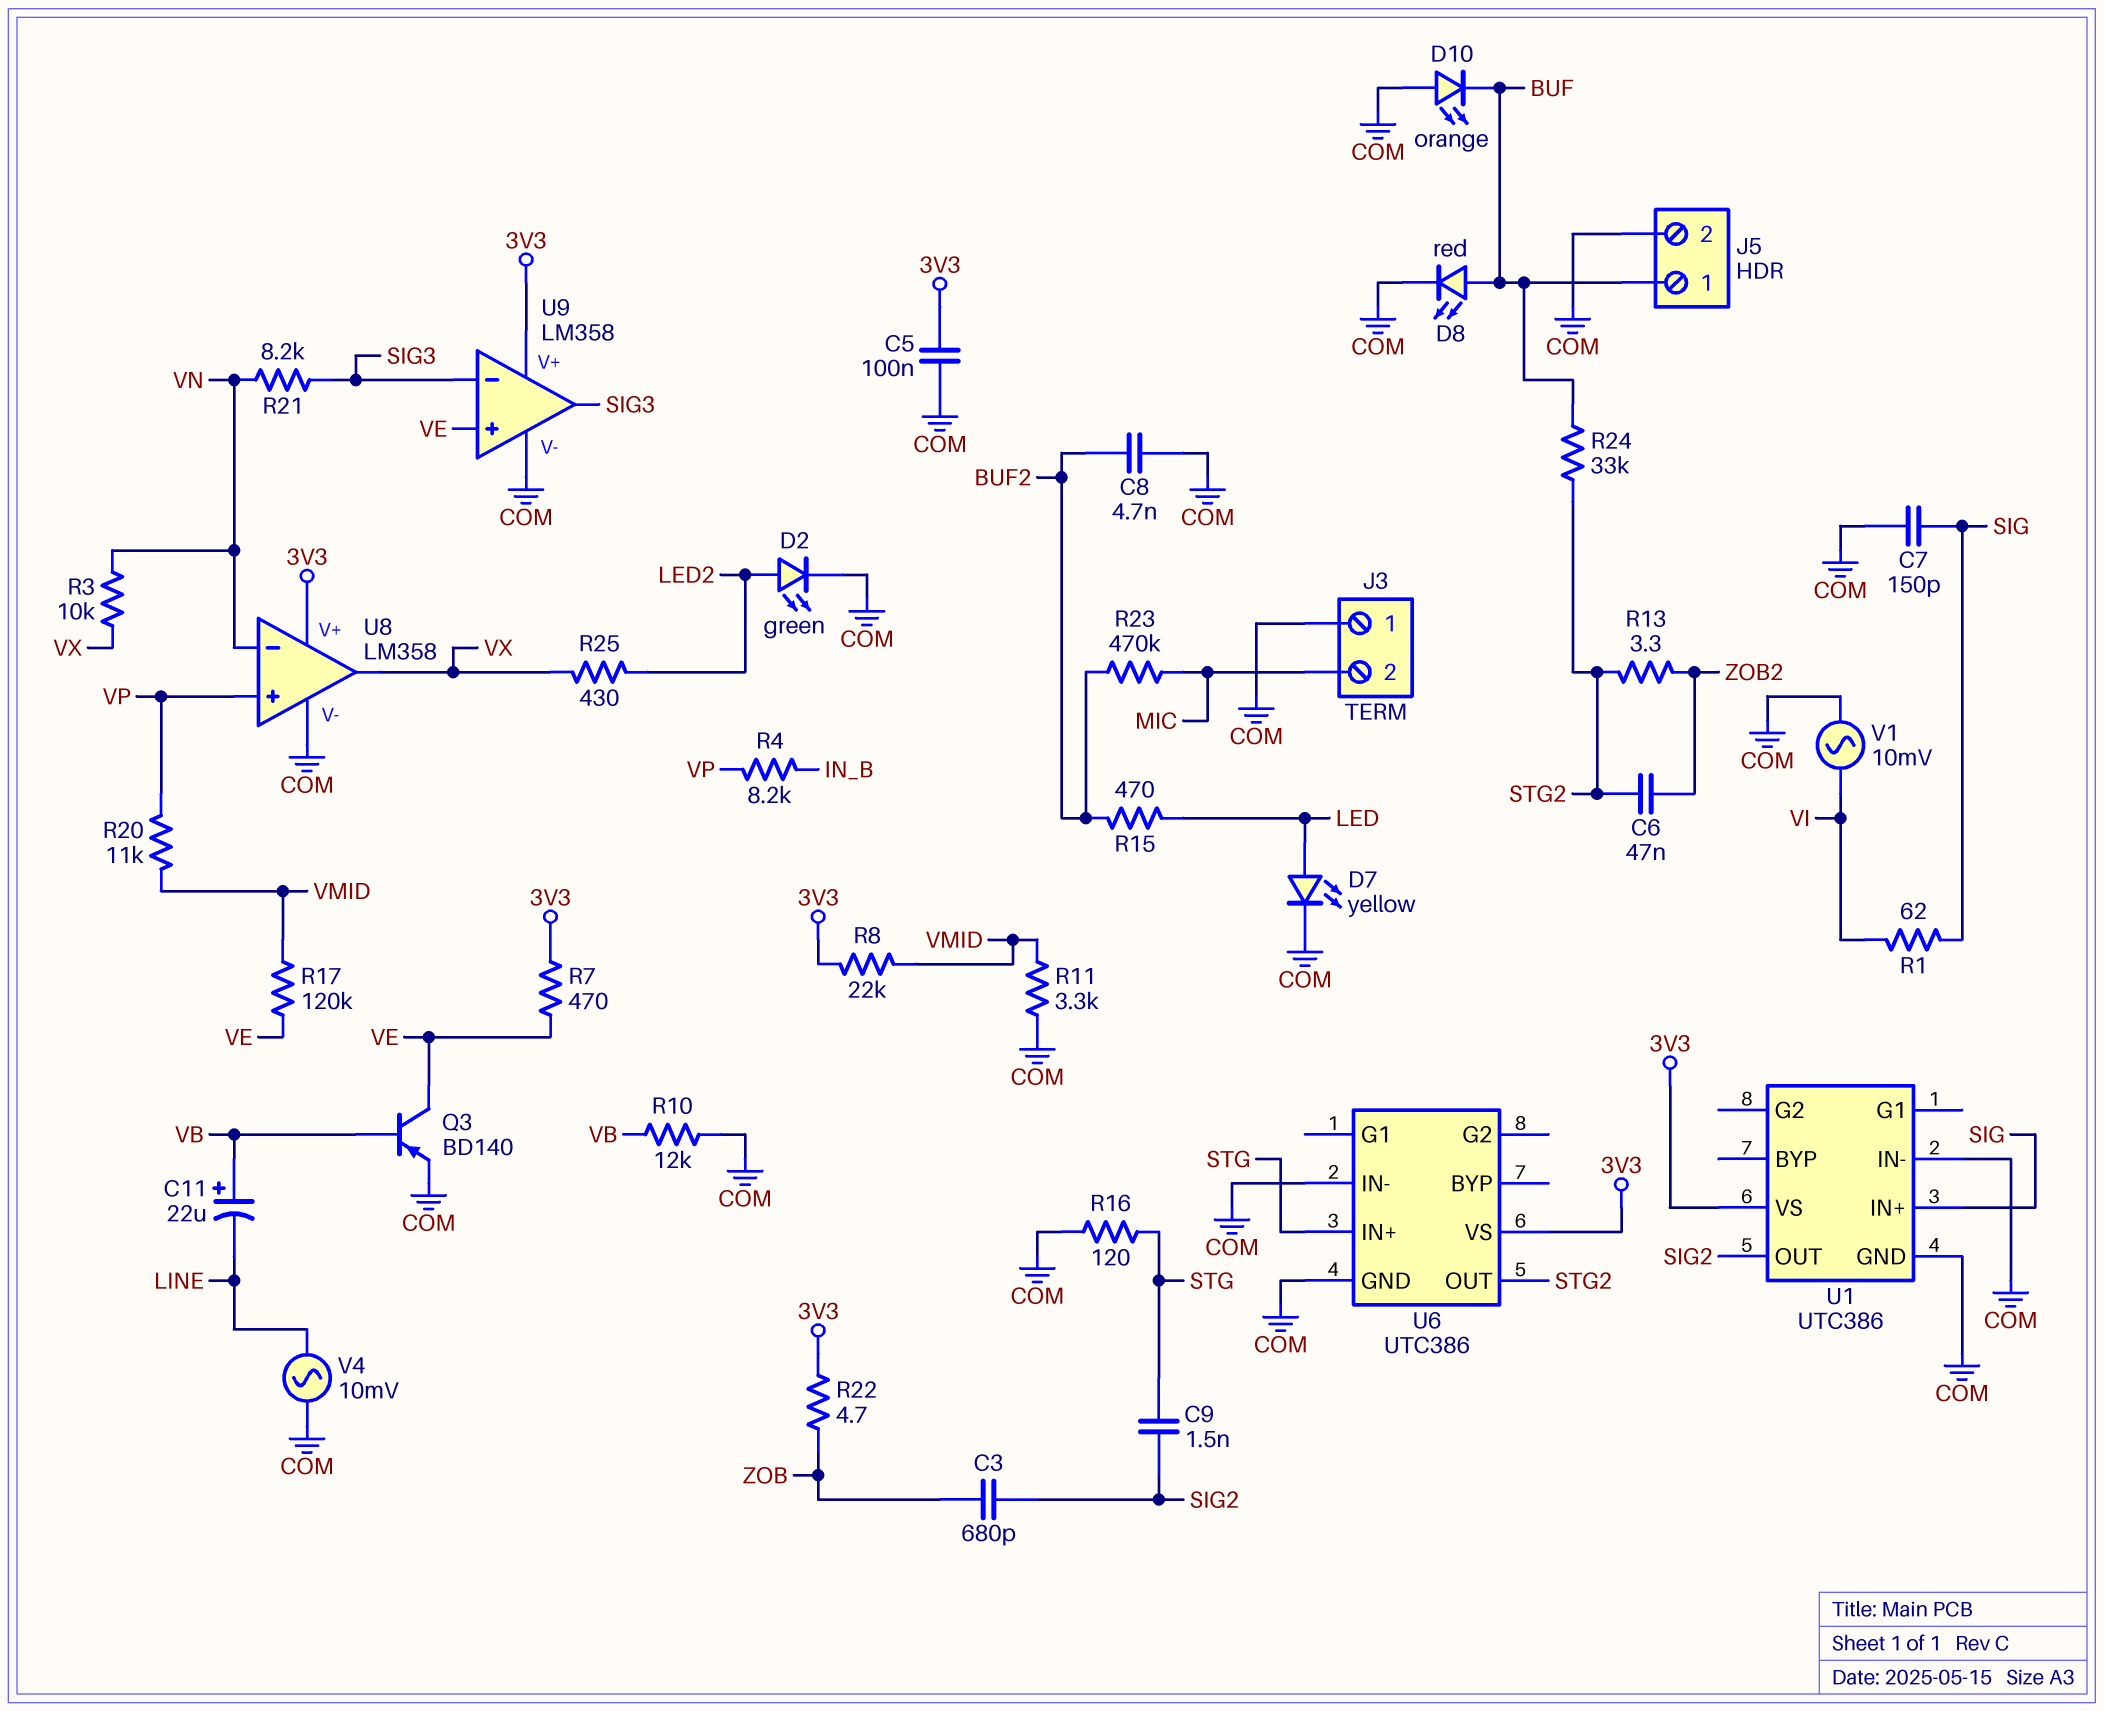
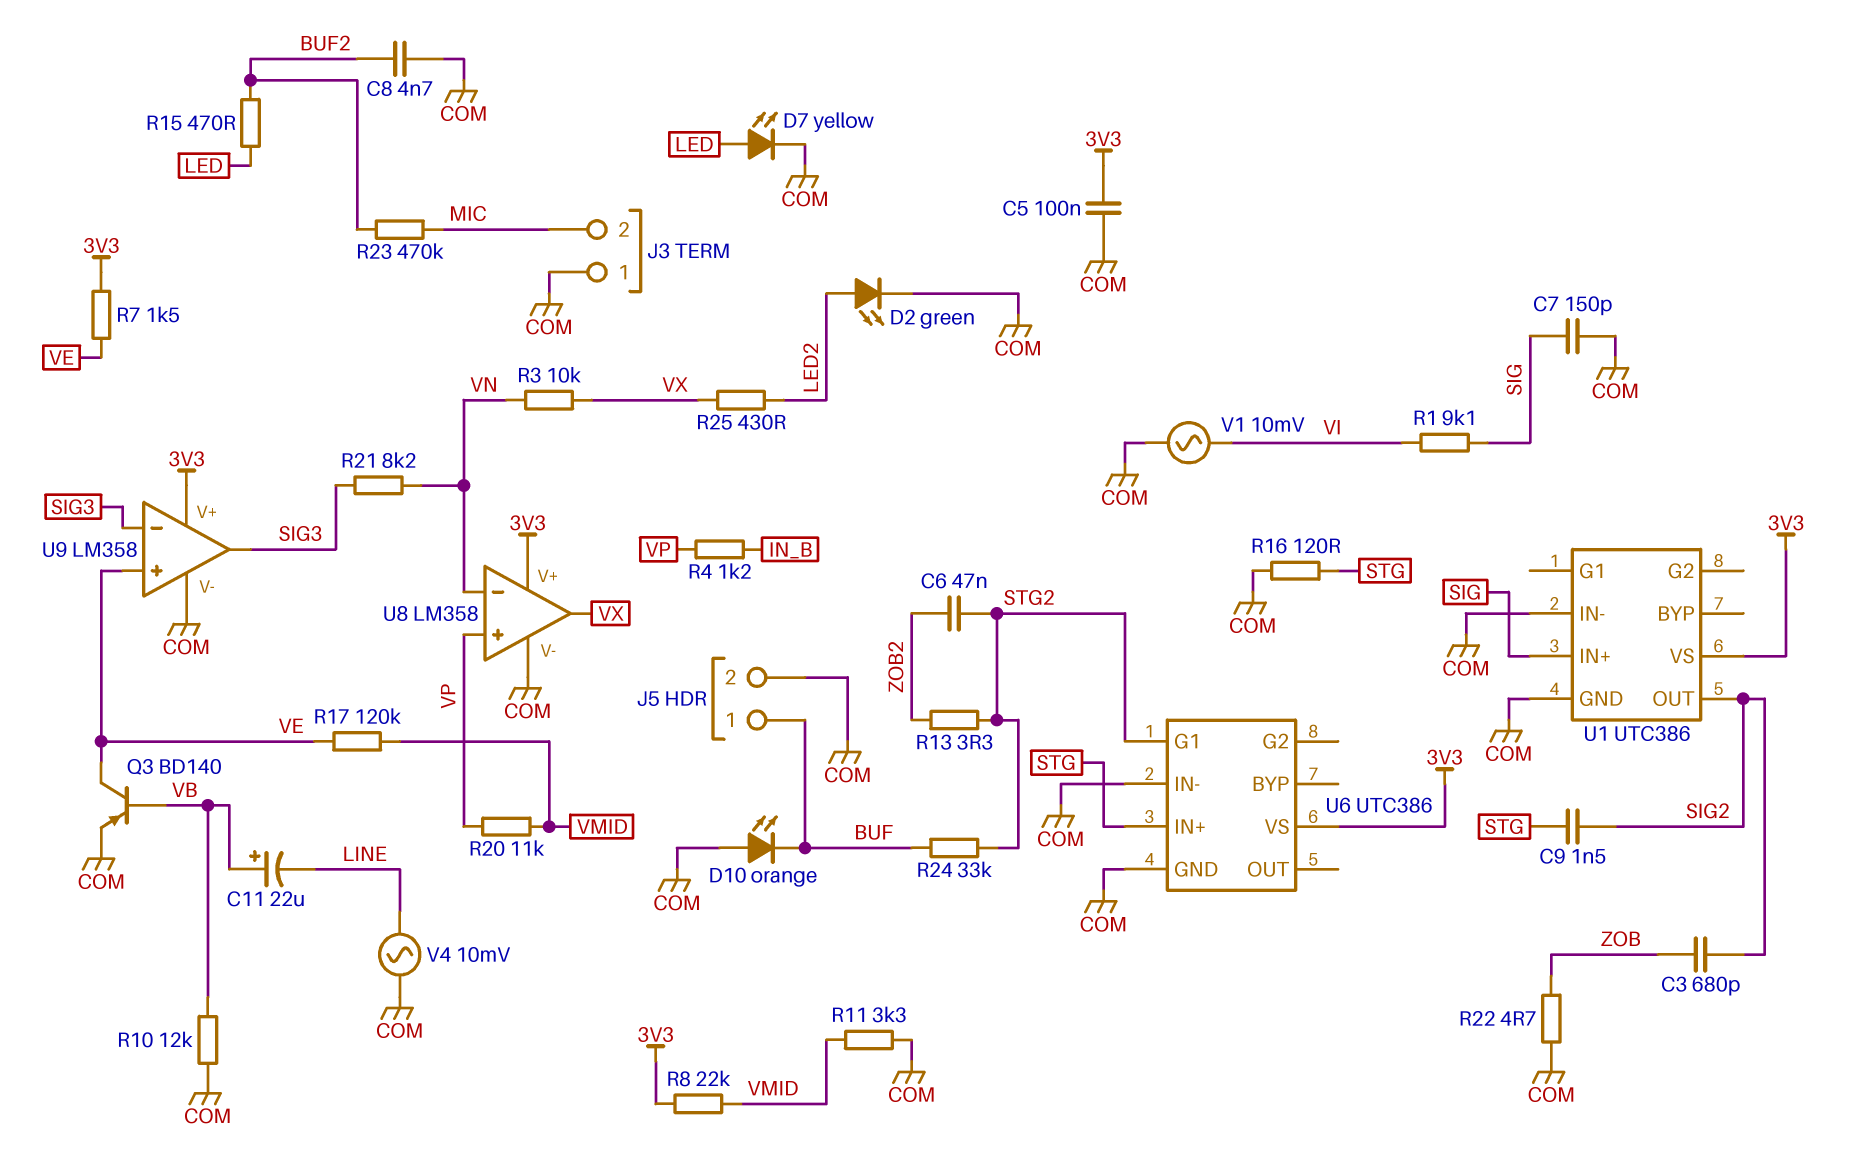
D8: LED red (A BUF, K COM) -> none
R1: 62 (SIG, VI) -> 9.1k (SIG, VI)
R4: 8.2k (IN_B, VP) -> 1.2k (IN_B, VP)
R7: 470 (3V3, VE) -> 1.5k (3V3, VE)
R22: 4.7 (3V3, ZOB) -> 4.7 (COM, ZOB)
U6 pin G1: none -> STG2
U6 pin OUT: STG2 -> none

